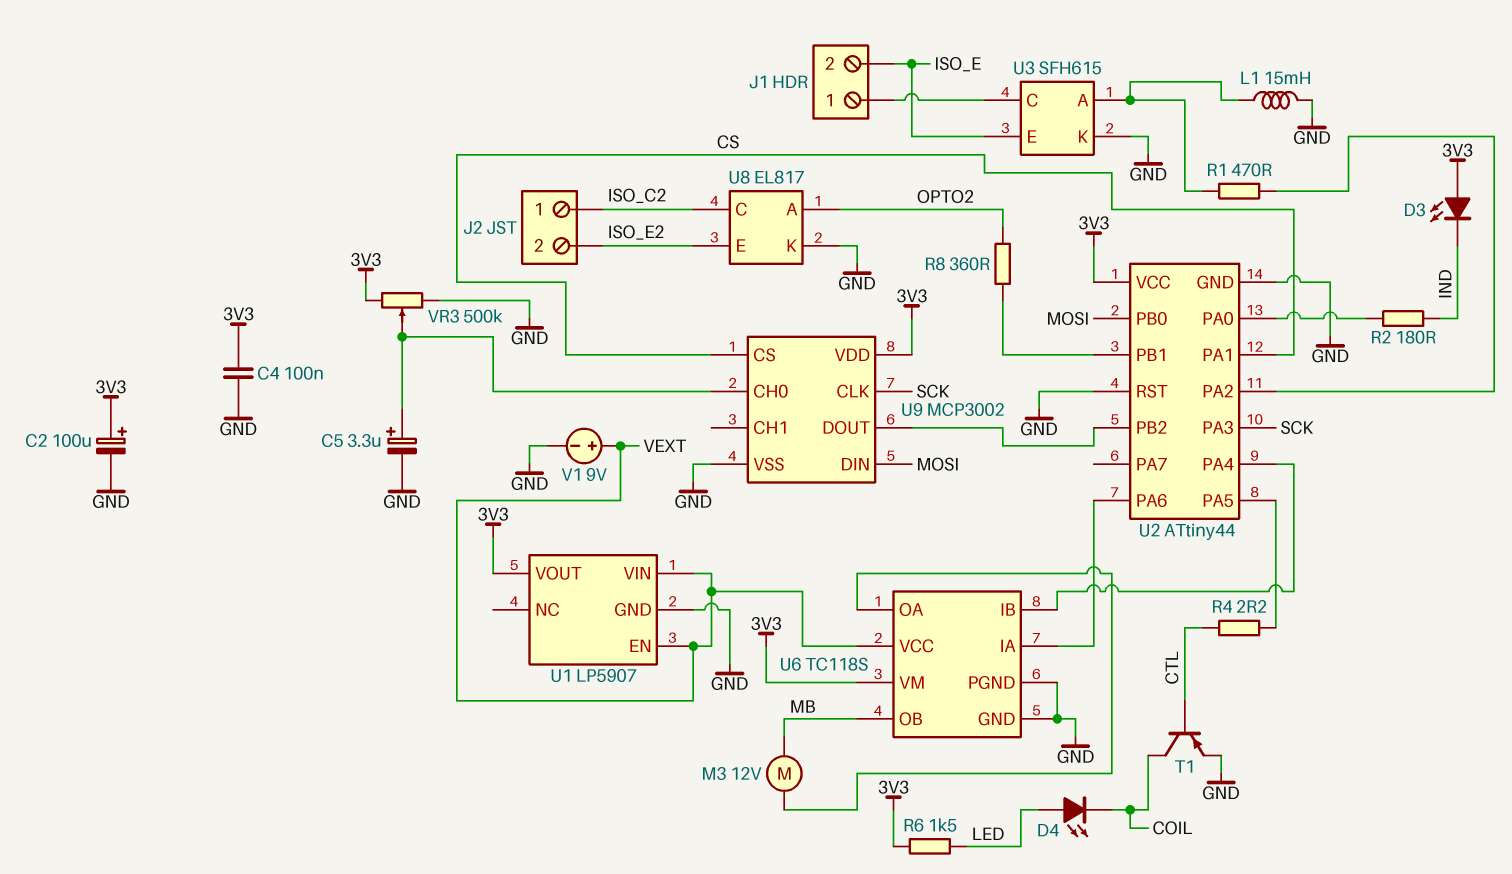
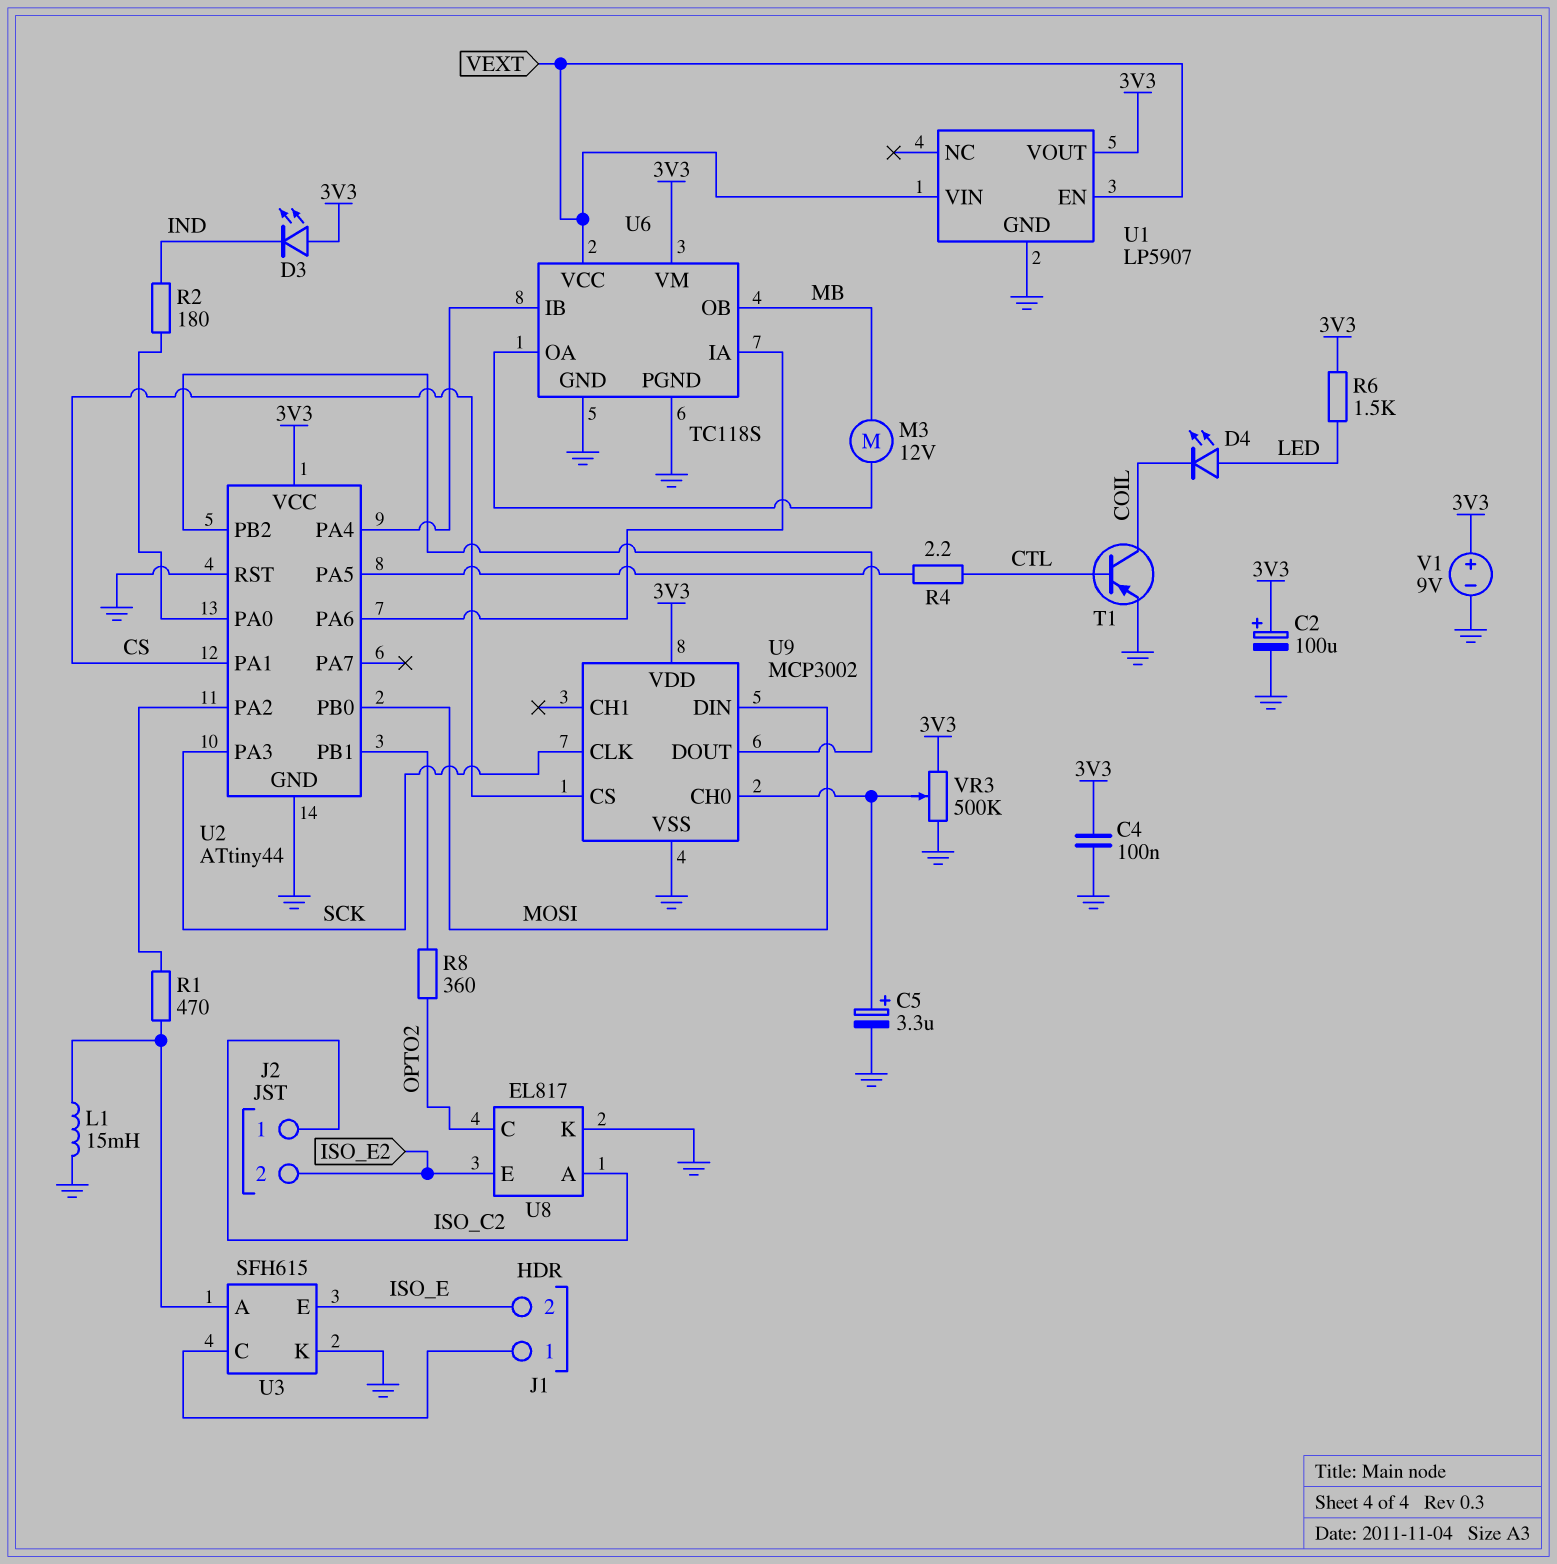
U8 pin A: OPTO2 -> ISO_C2
U8 pin C: ISO_C2 -> OPTO2
V1: 9V (plus VEXT, minus GND) -> 9V (plus 3V3, minus GND)

